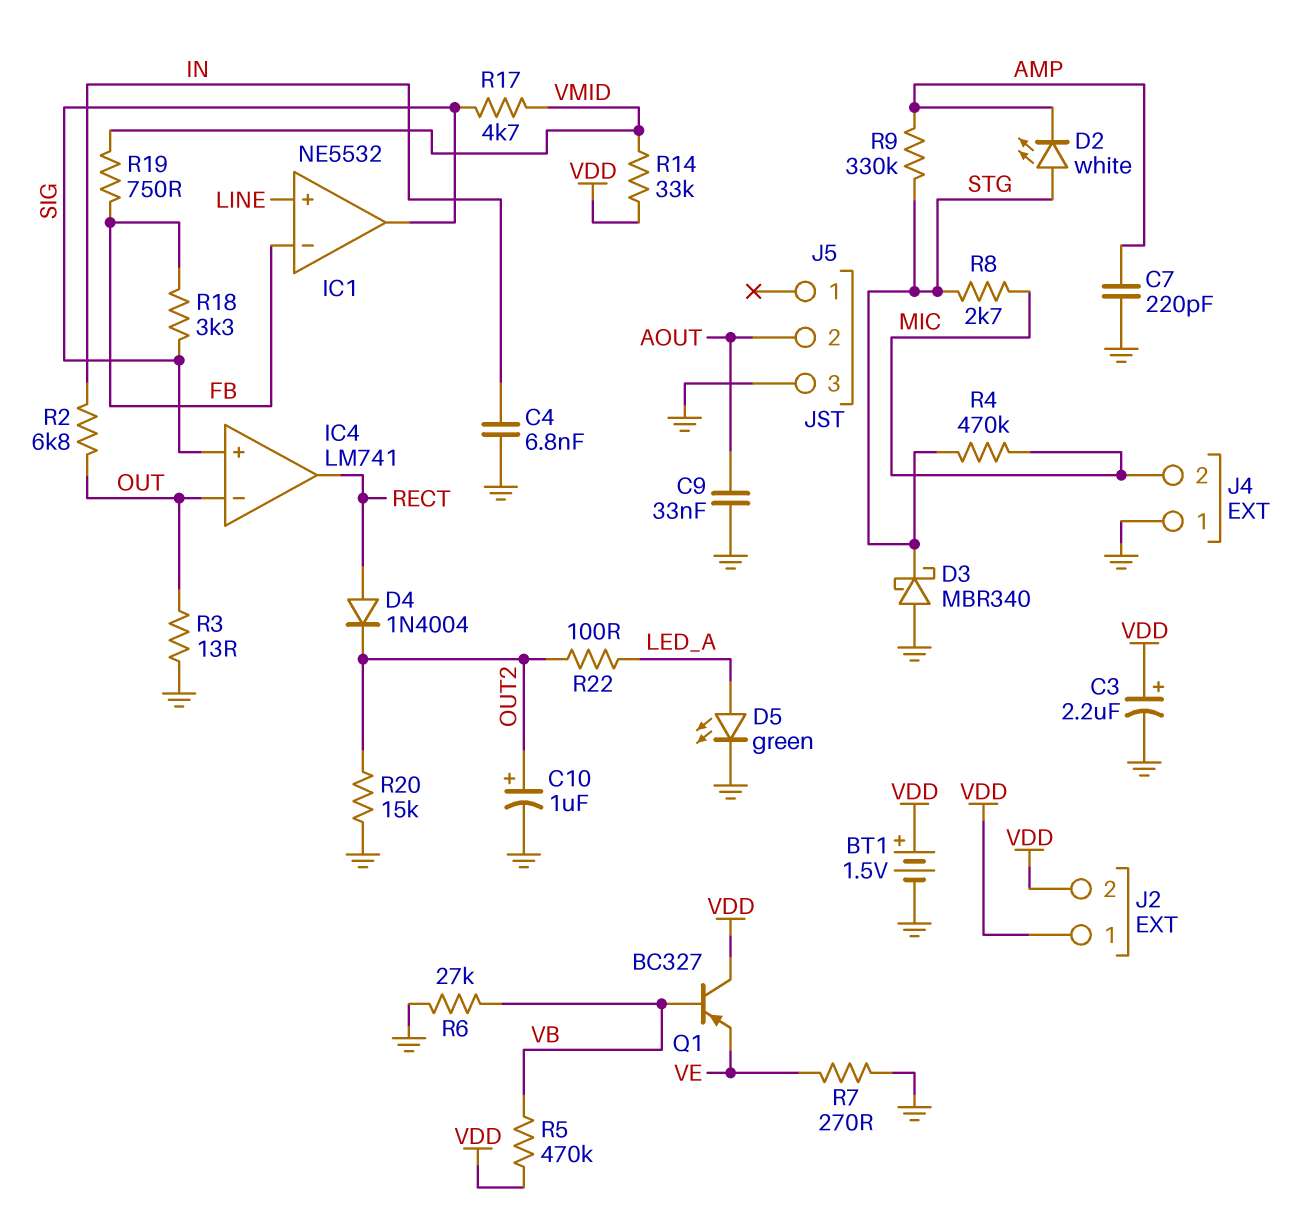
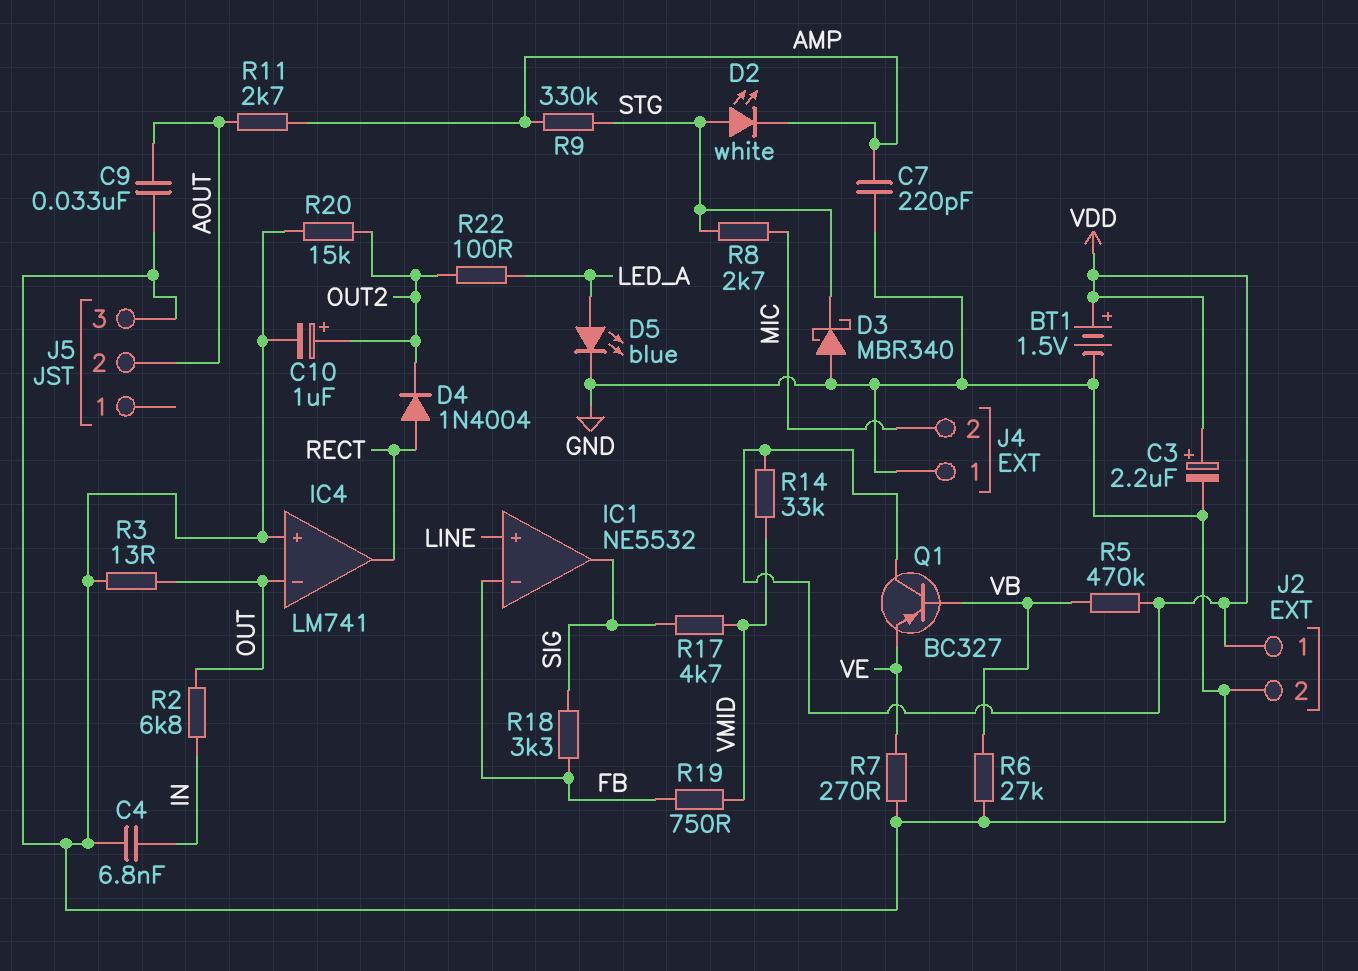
D5: LED green (A LED_A, K GND) -> LED blue (A LED_A, K GND)
IC4 pin in+: SIG -> GND
J2 pin 2: VDD -> GND
R4: 470k (MIC, STG) -> none
R11: none -> 2.7k (AMP, AOUT)

